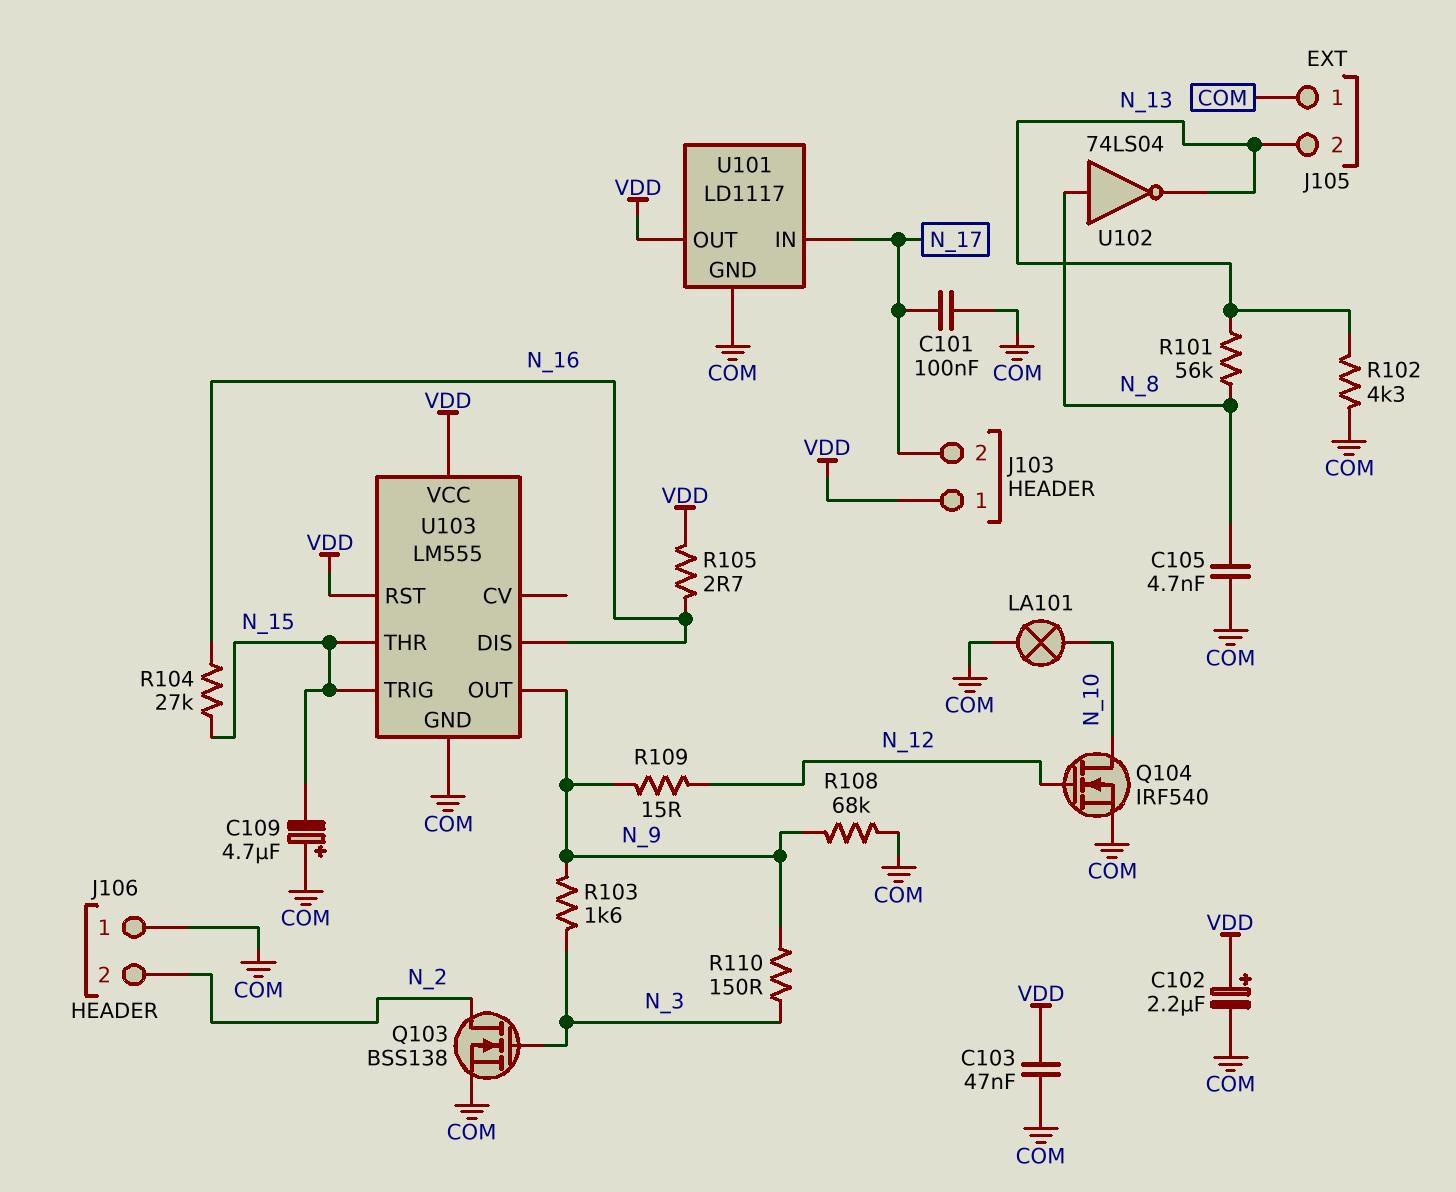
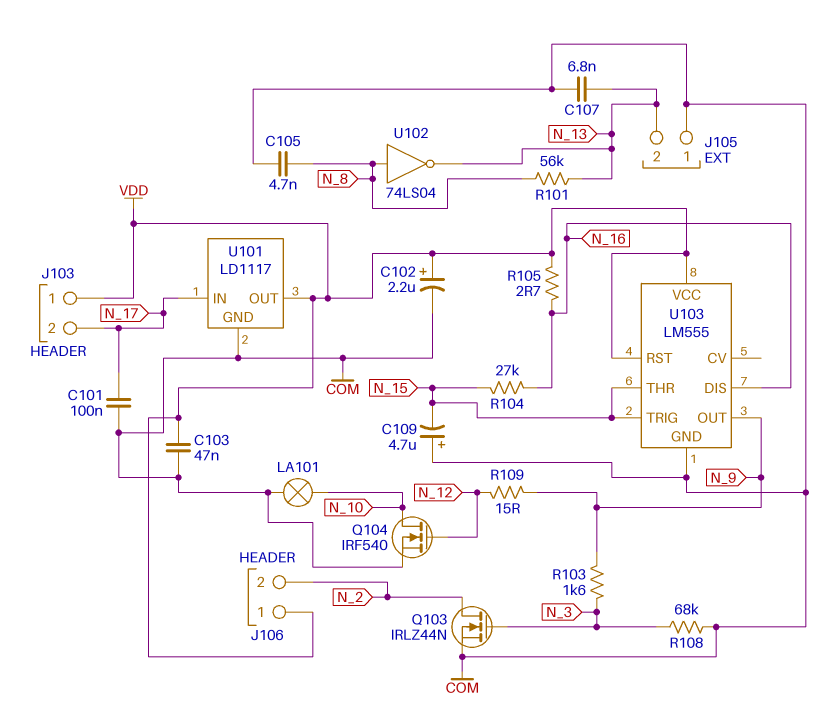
C107: none -> 6.8nF (COM, N_13)
J106 pin 1: COM -> VDD
Q103: NMOS BSS138 (G N_3, D N_2, S COM) -> NMOS IRLZ44N (G N_3, D N_2, S COM)
R102: 4.3k (COM, N_13) -> none
R108: 68k (COM, N_9) -> 68k (COM, N_3)
R110: 150 (N_3, N_9) -> none

